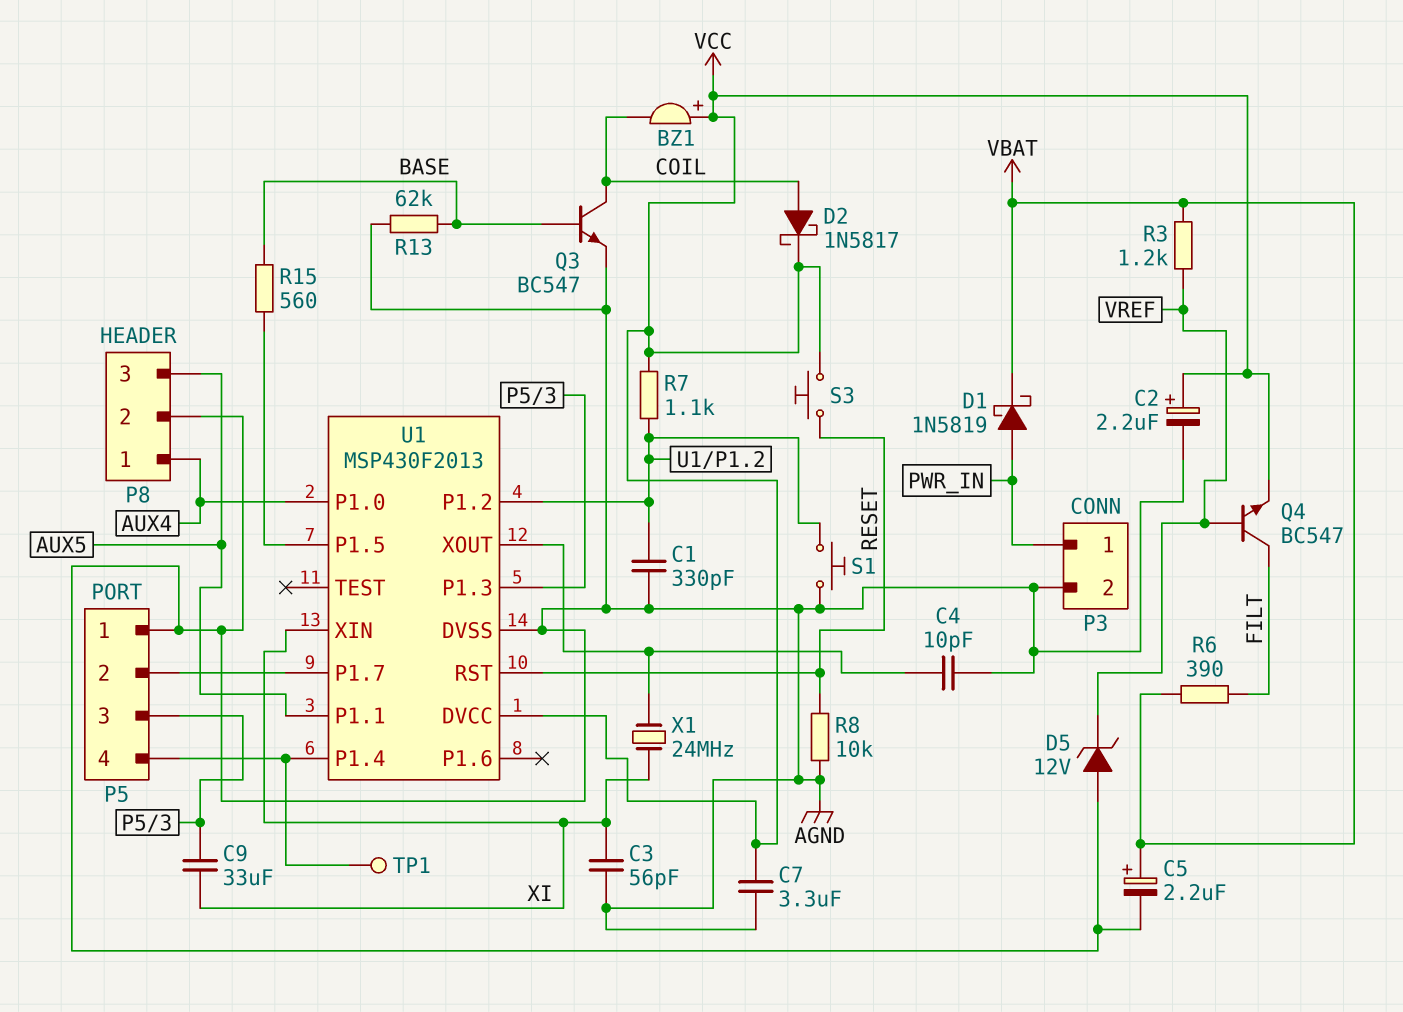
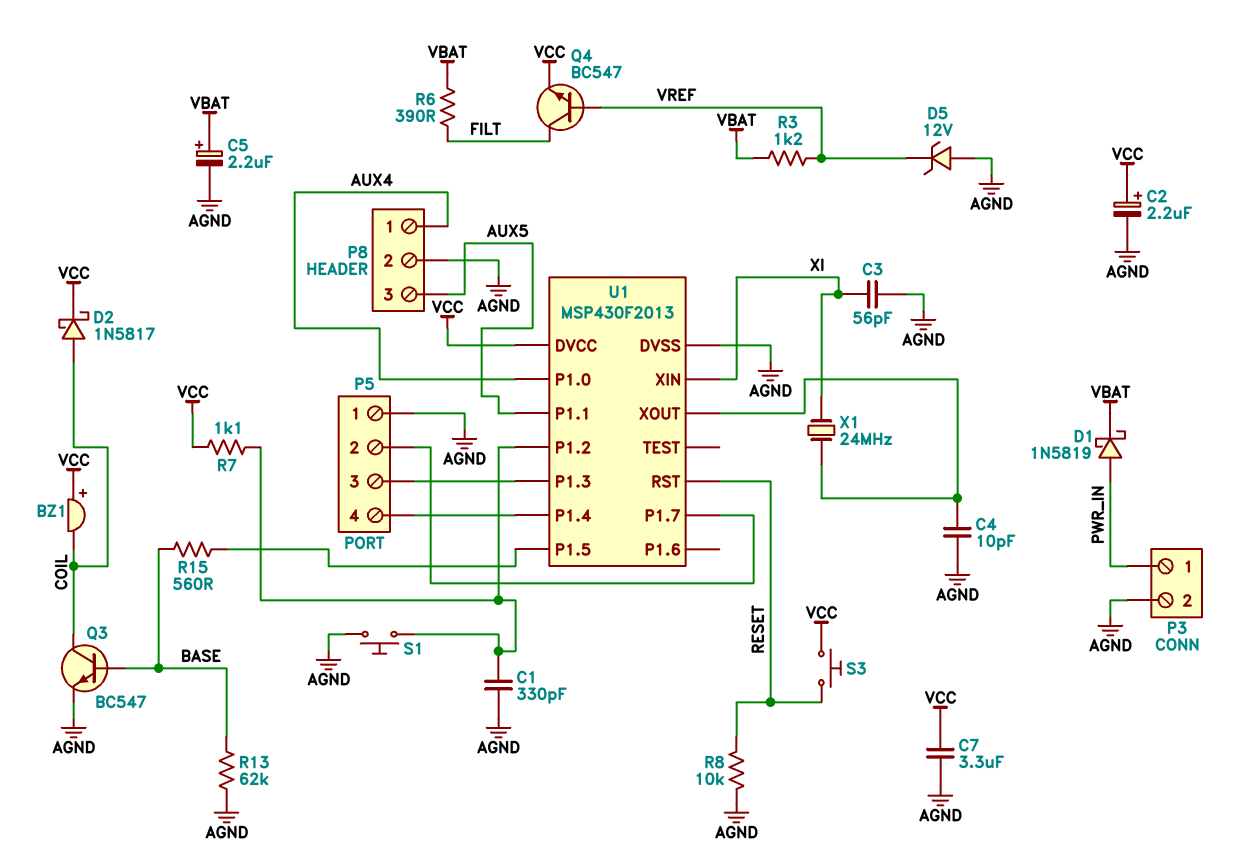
C9: 33uF (P5/3, XI) -> none
TP1: test point (P5/4) -> none

